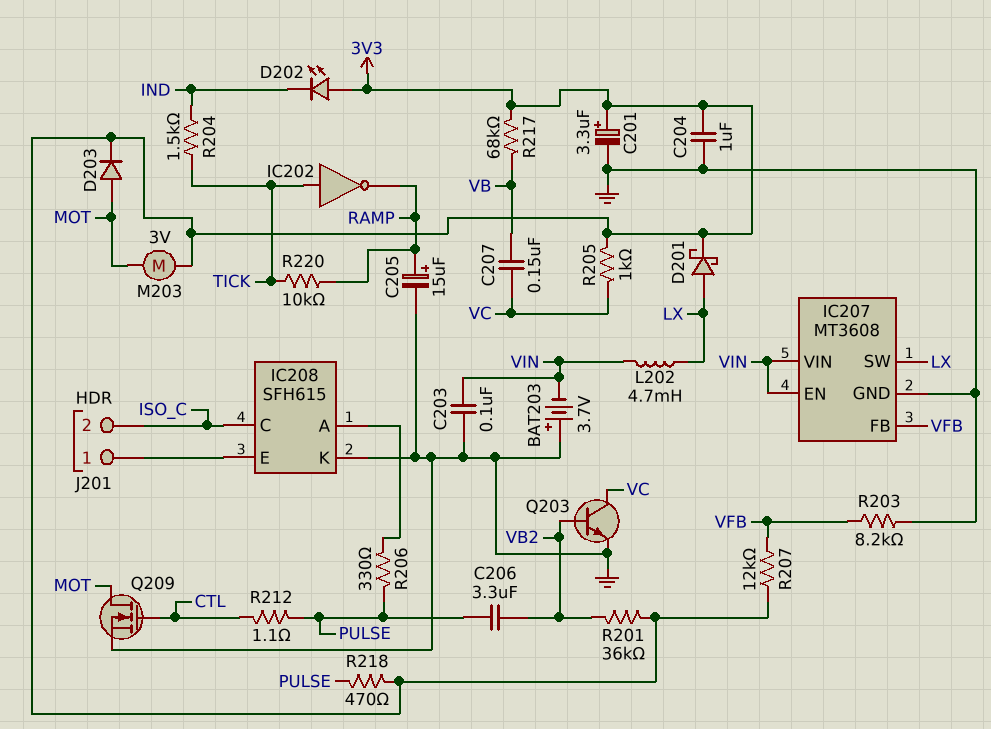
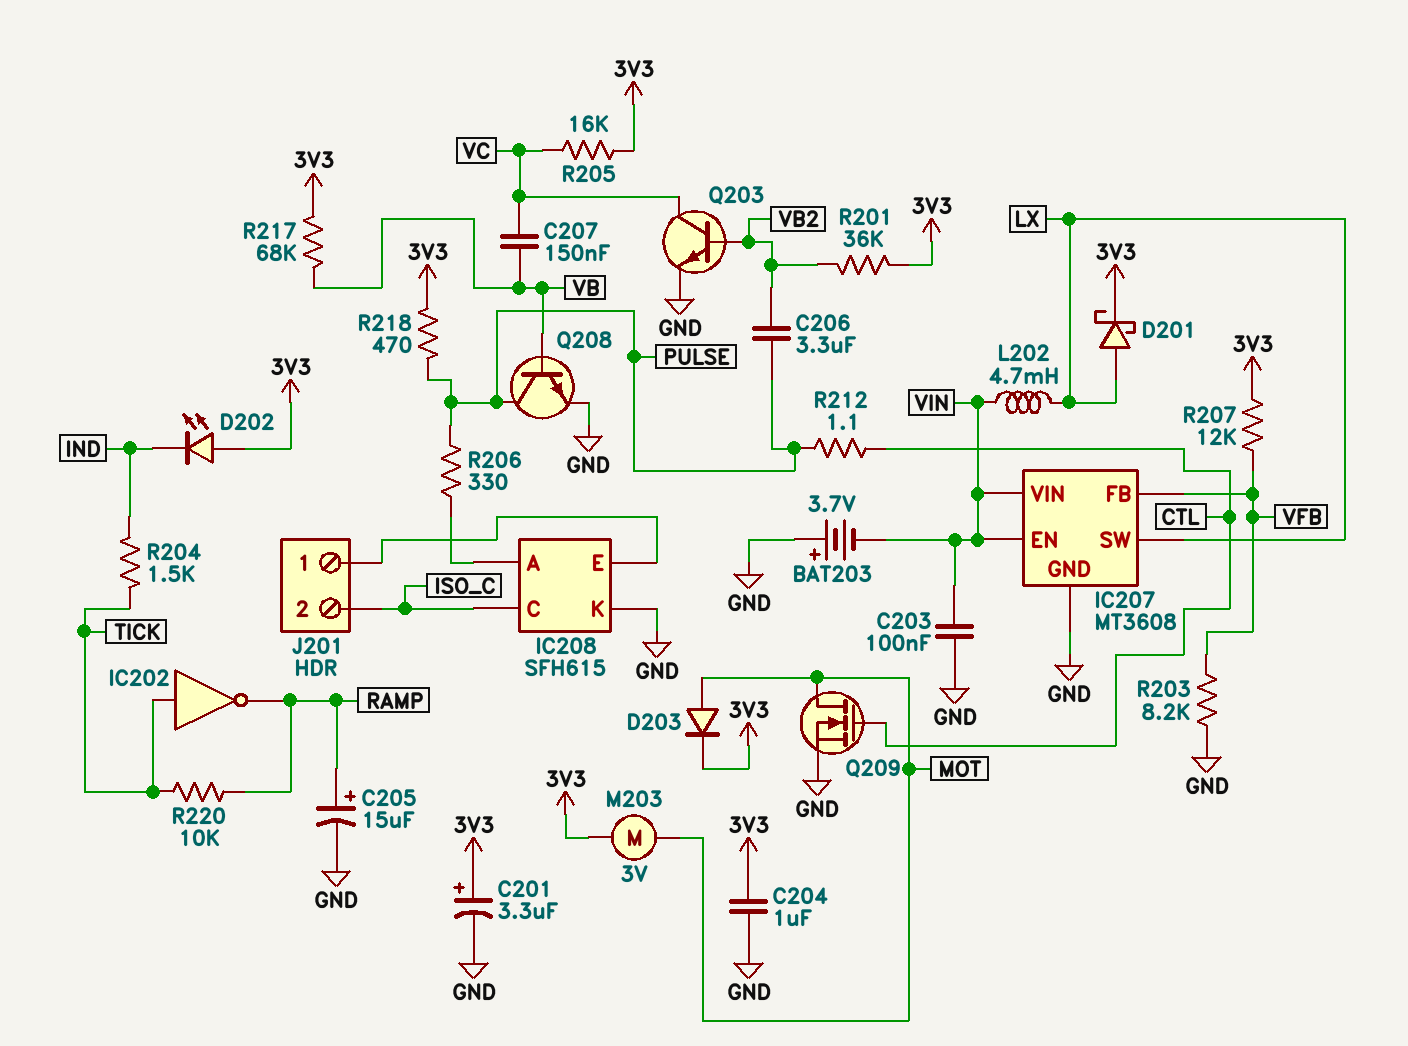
Q208: none -> NPN (B VB, C PULSE, E GND)
R205: 1k (3V3, VC) -> 16k (3V3, VC)

